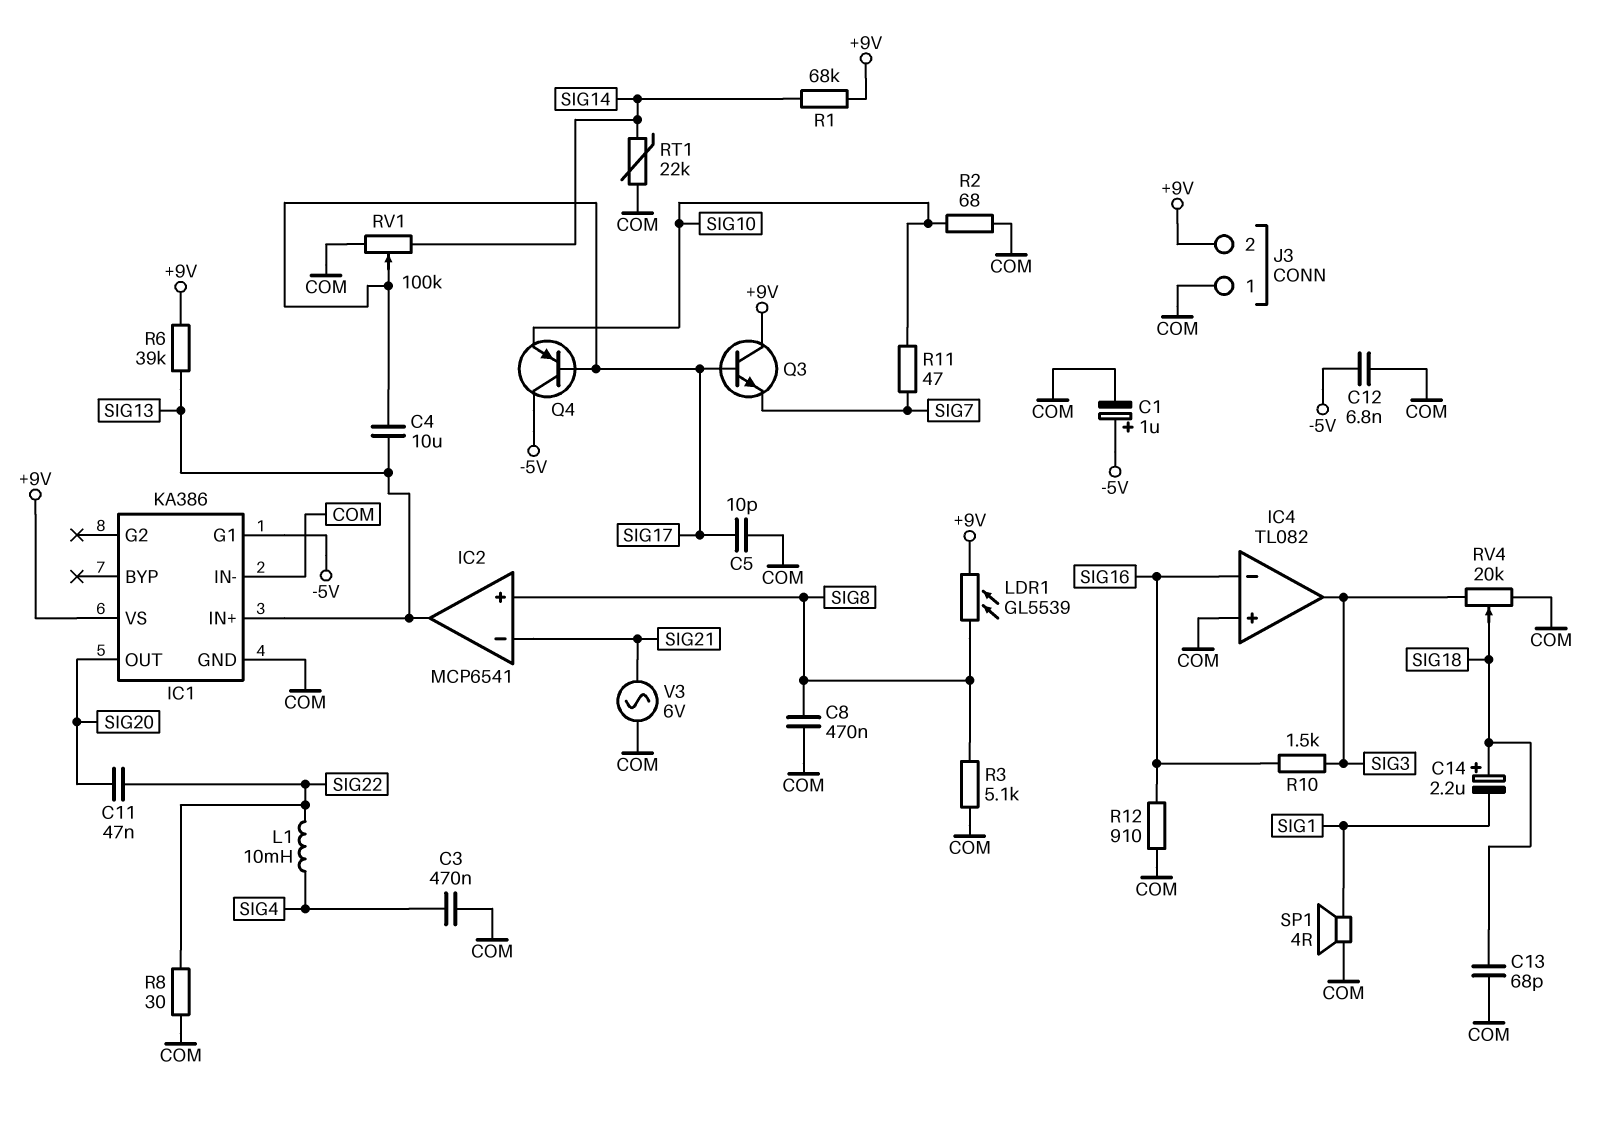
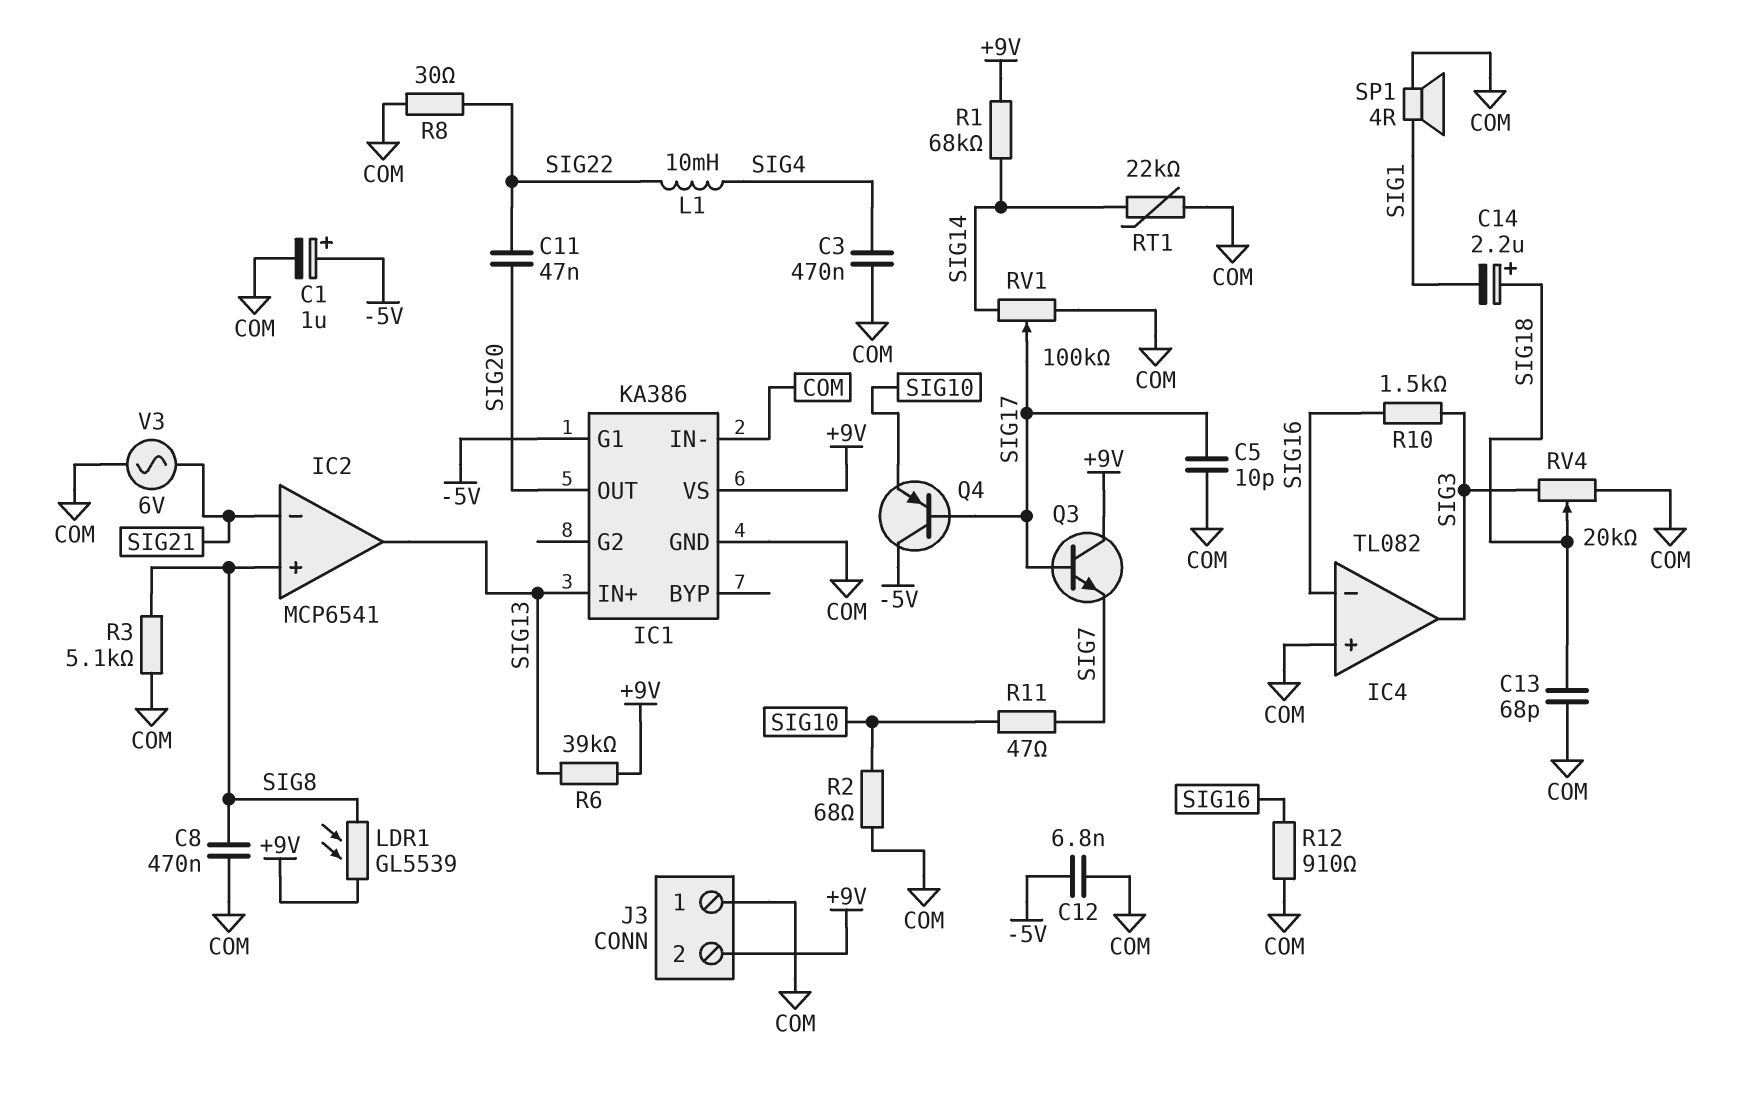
C4: 10uF (SIG13, SIG17) -> none

